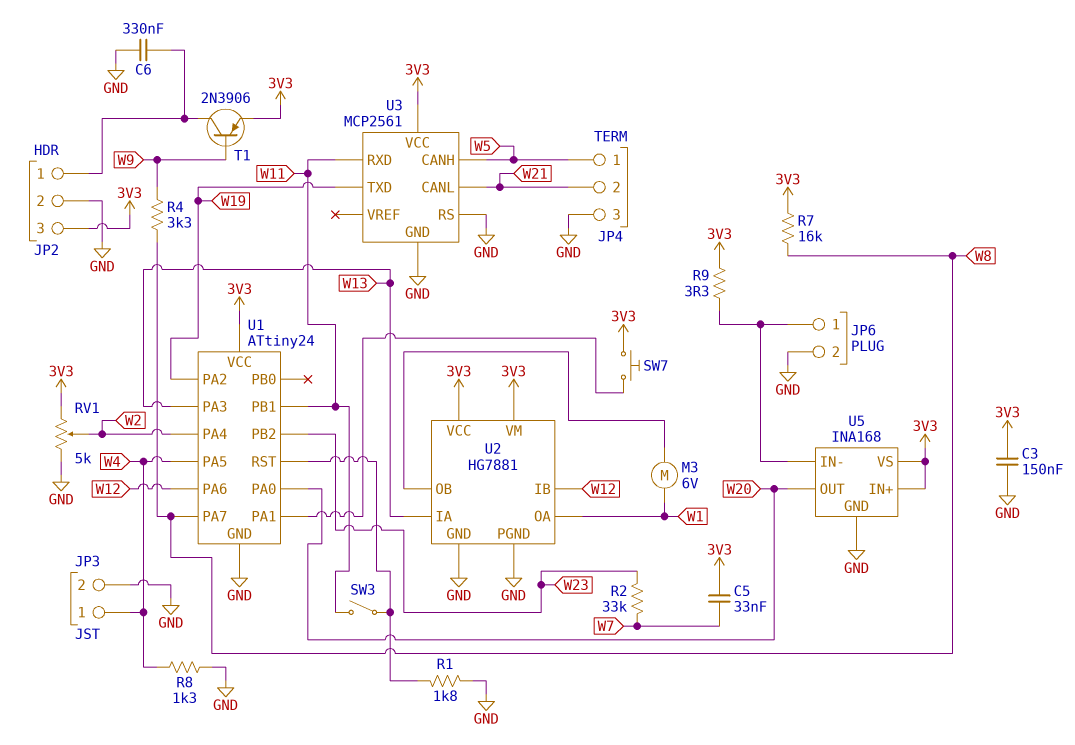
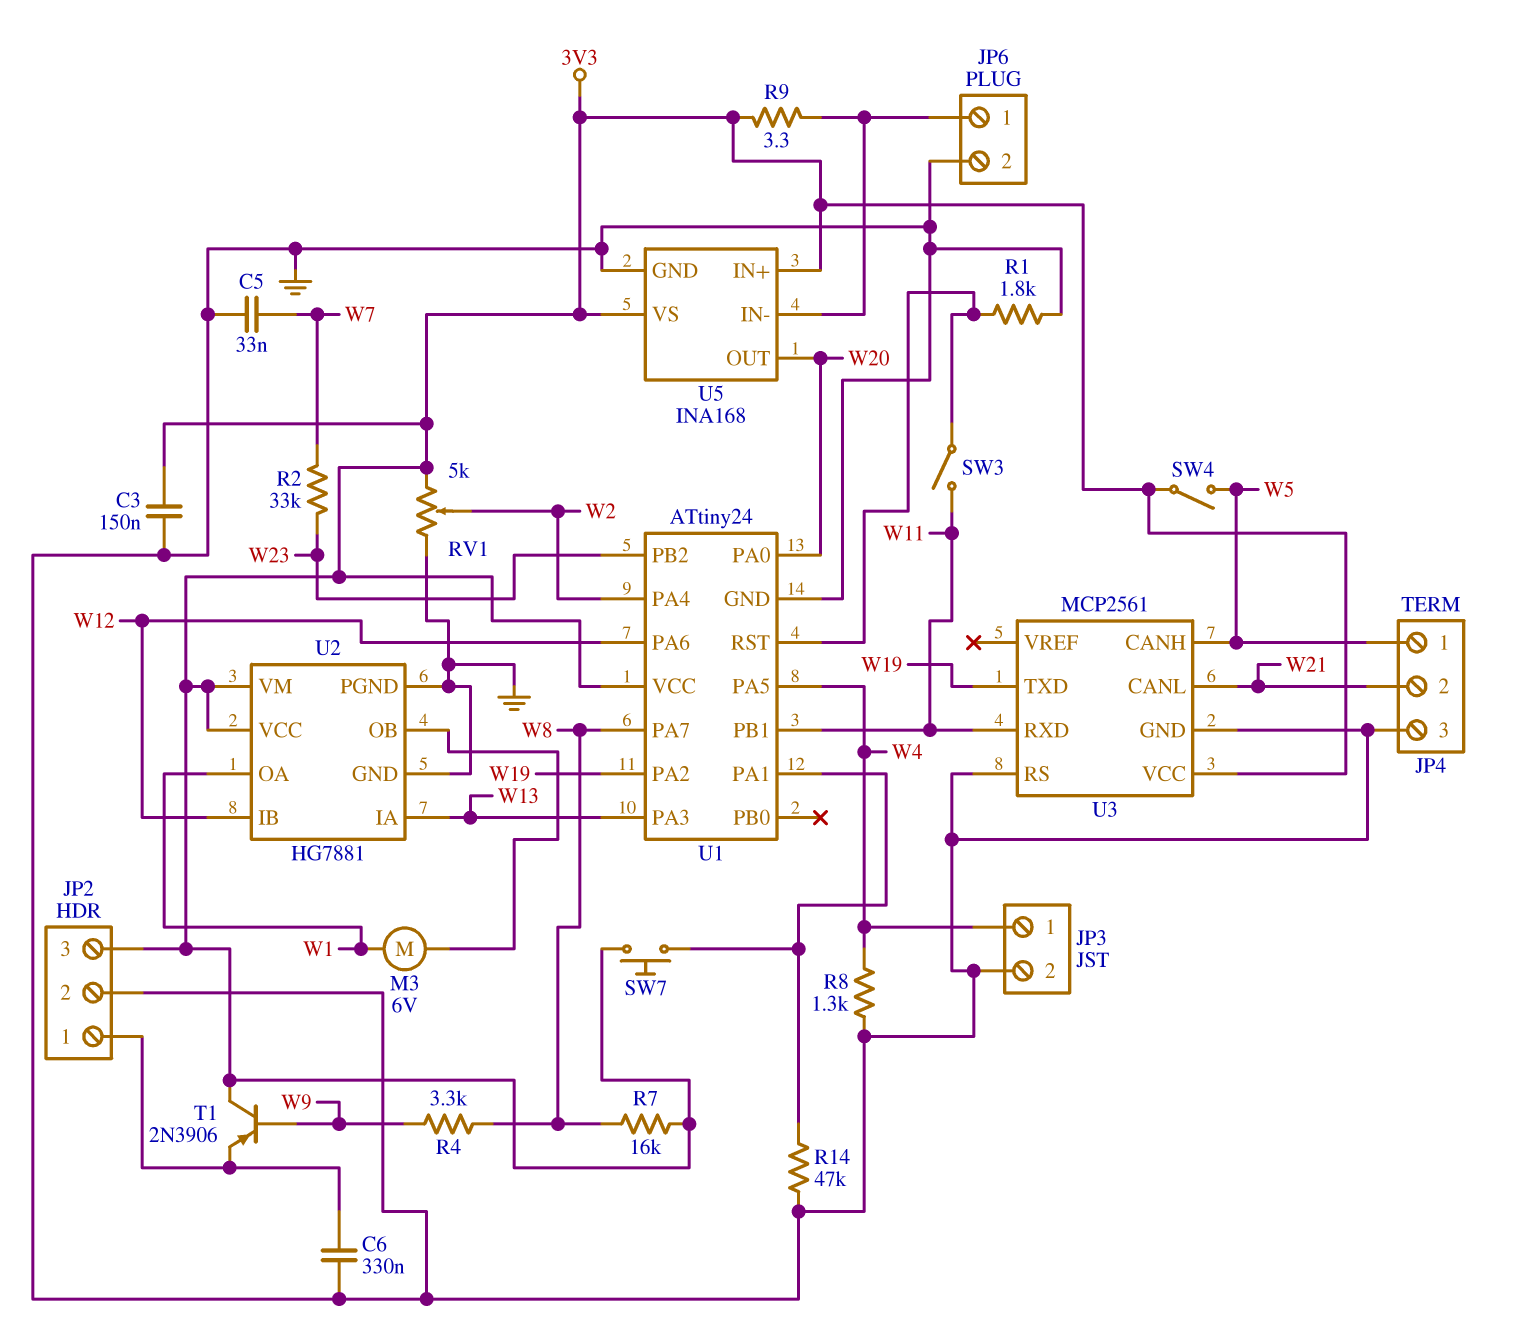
C5: 33nF (3V3, W7) -> 33nF (GND, W7)
R14: none -> 47k (GND, U1/PA1)
SW4: none -> switch (3V3, W5)
T1: PNP 2N3906 (B W9, C JP2/1, E 3V3) -> PNP 2N3906 (B W9, C 3V3, E JP2/1)

